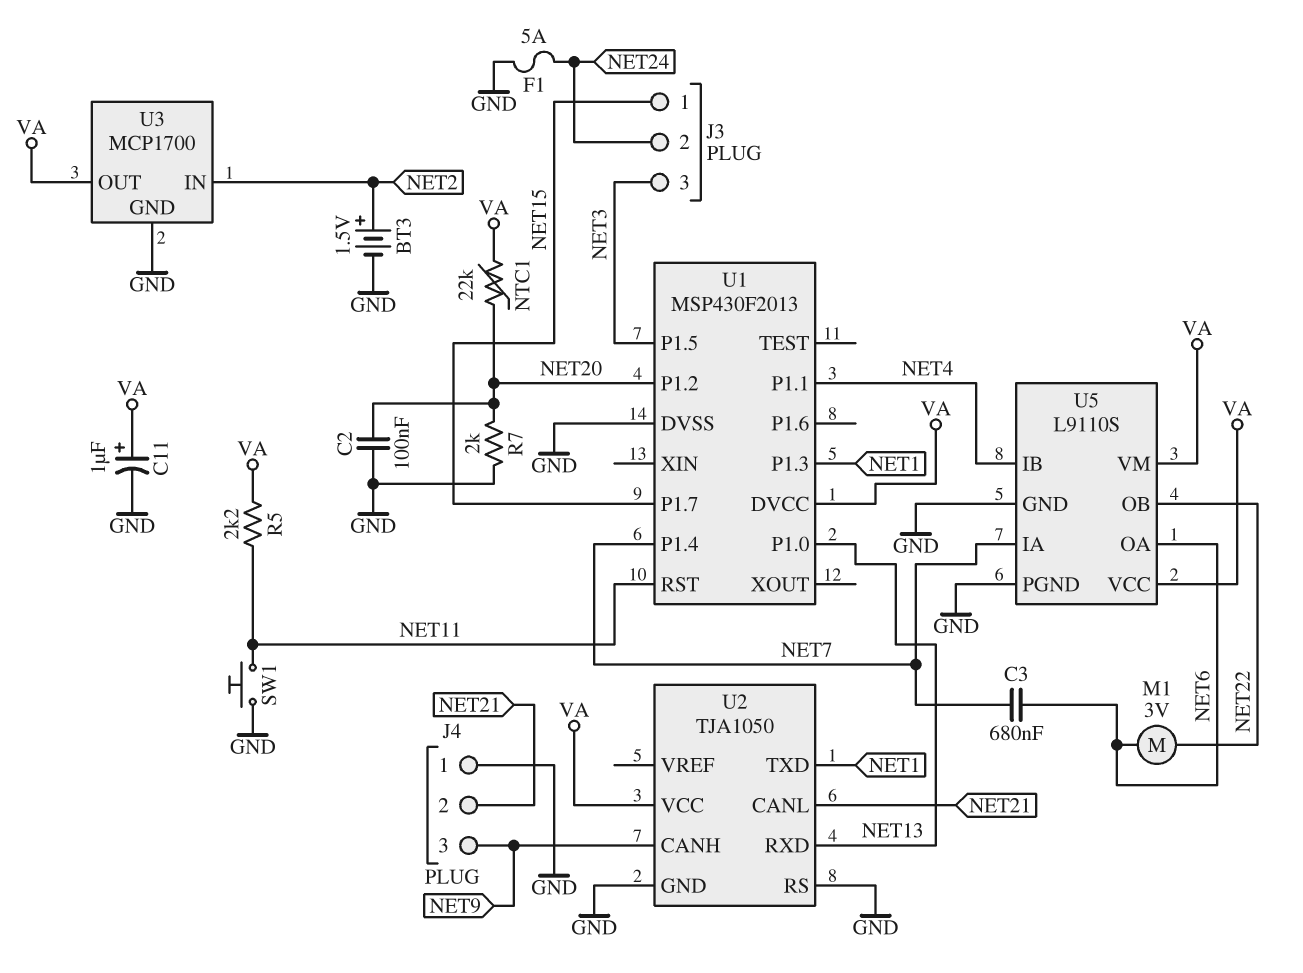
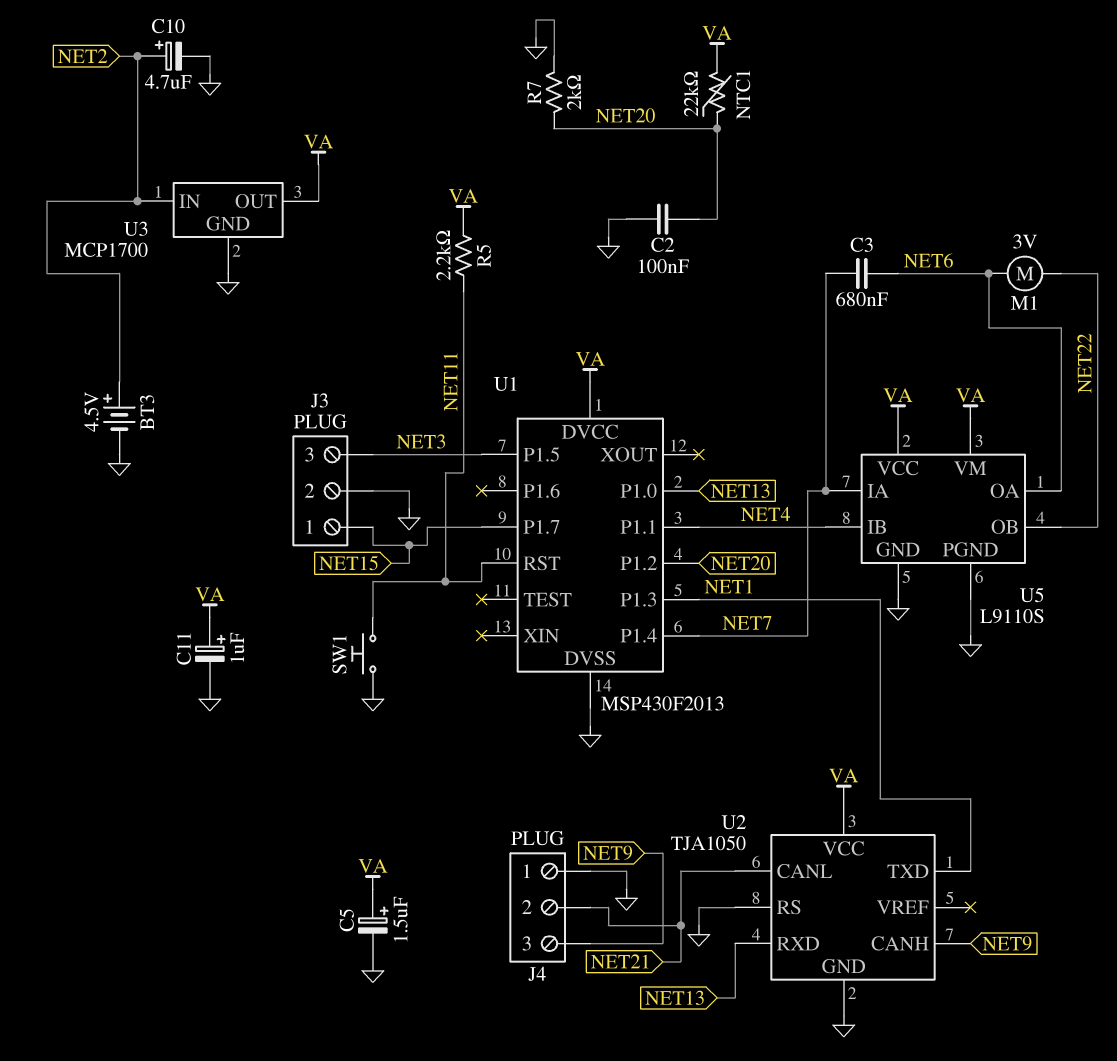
BT3: 1.5V (plus NET2, minus GND) -> 4.5V (plus NET2, minus GND)
C5: none -> 1.5uF (plus VA, minus GND)
C10: none -> 4.7uF (plus NET2, minus GND)
F1: 5A (GND, NET24) -> none
J3 pin 2: NET24 -> GND

